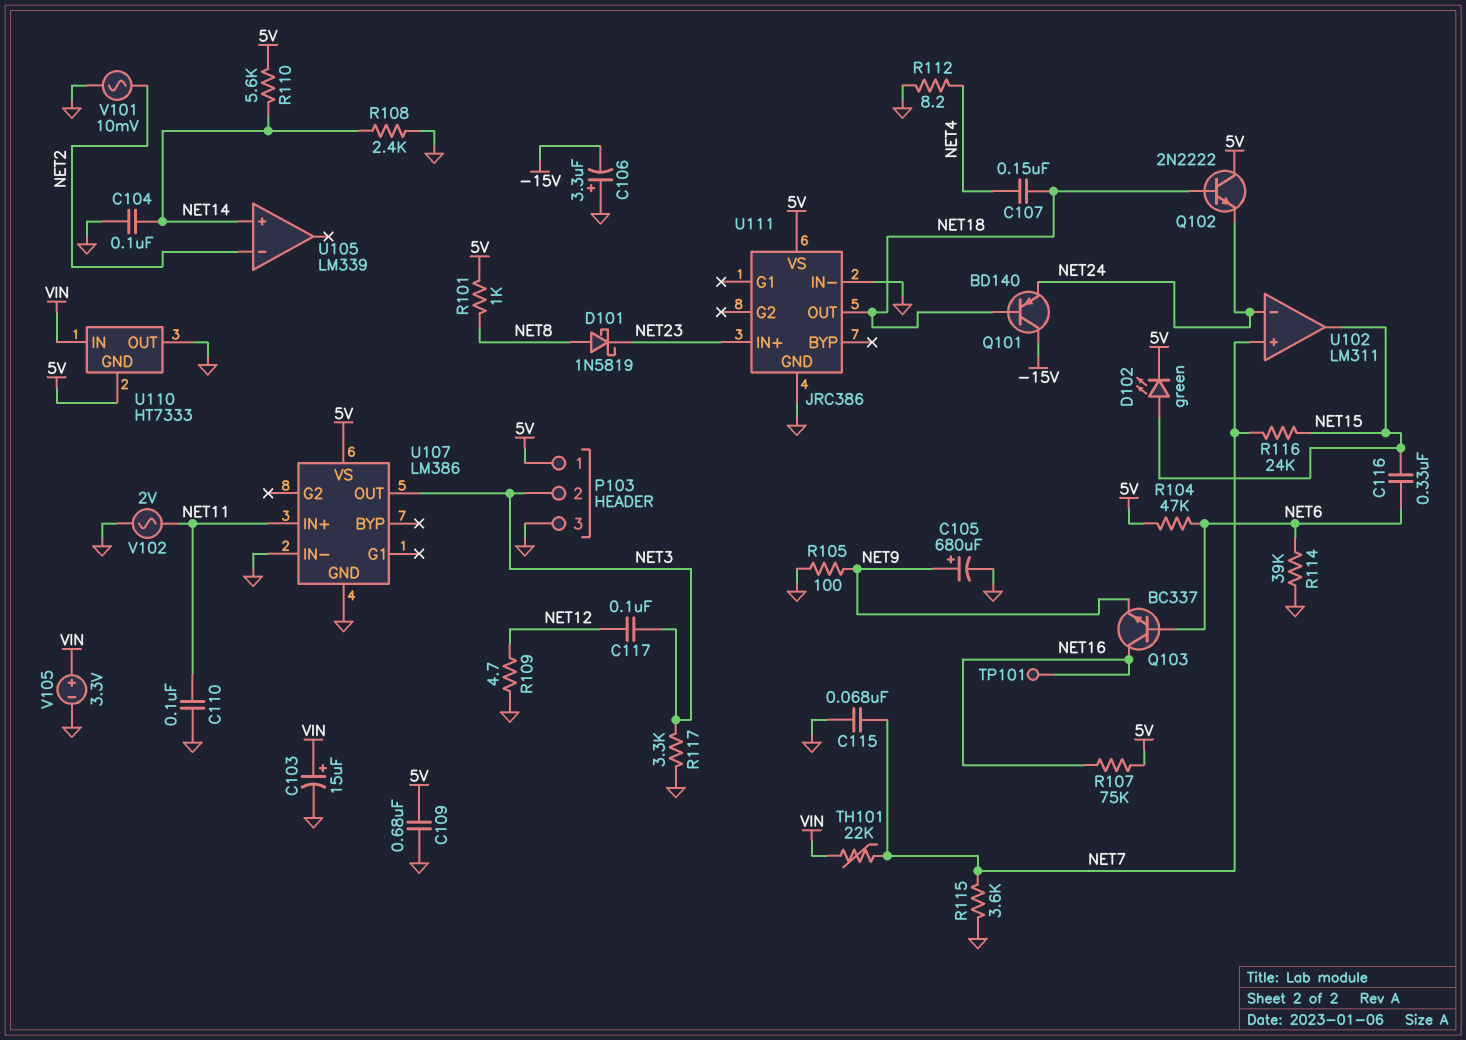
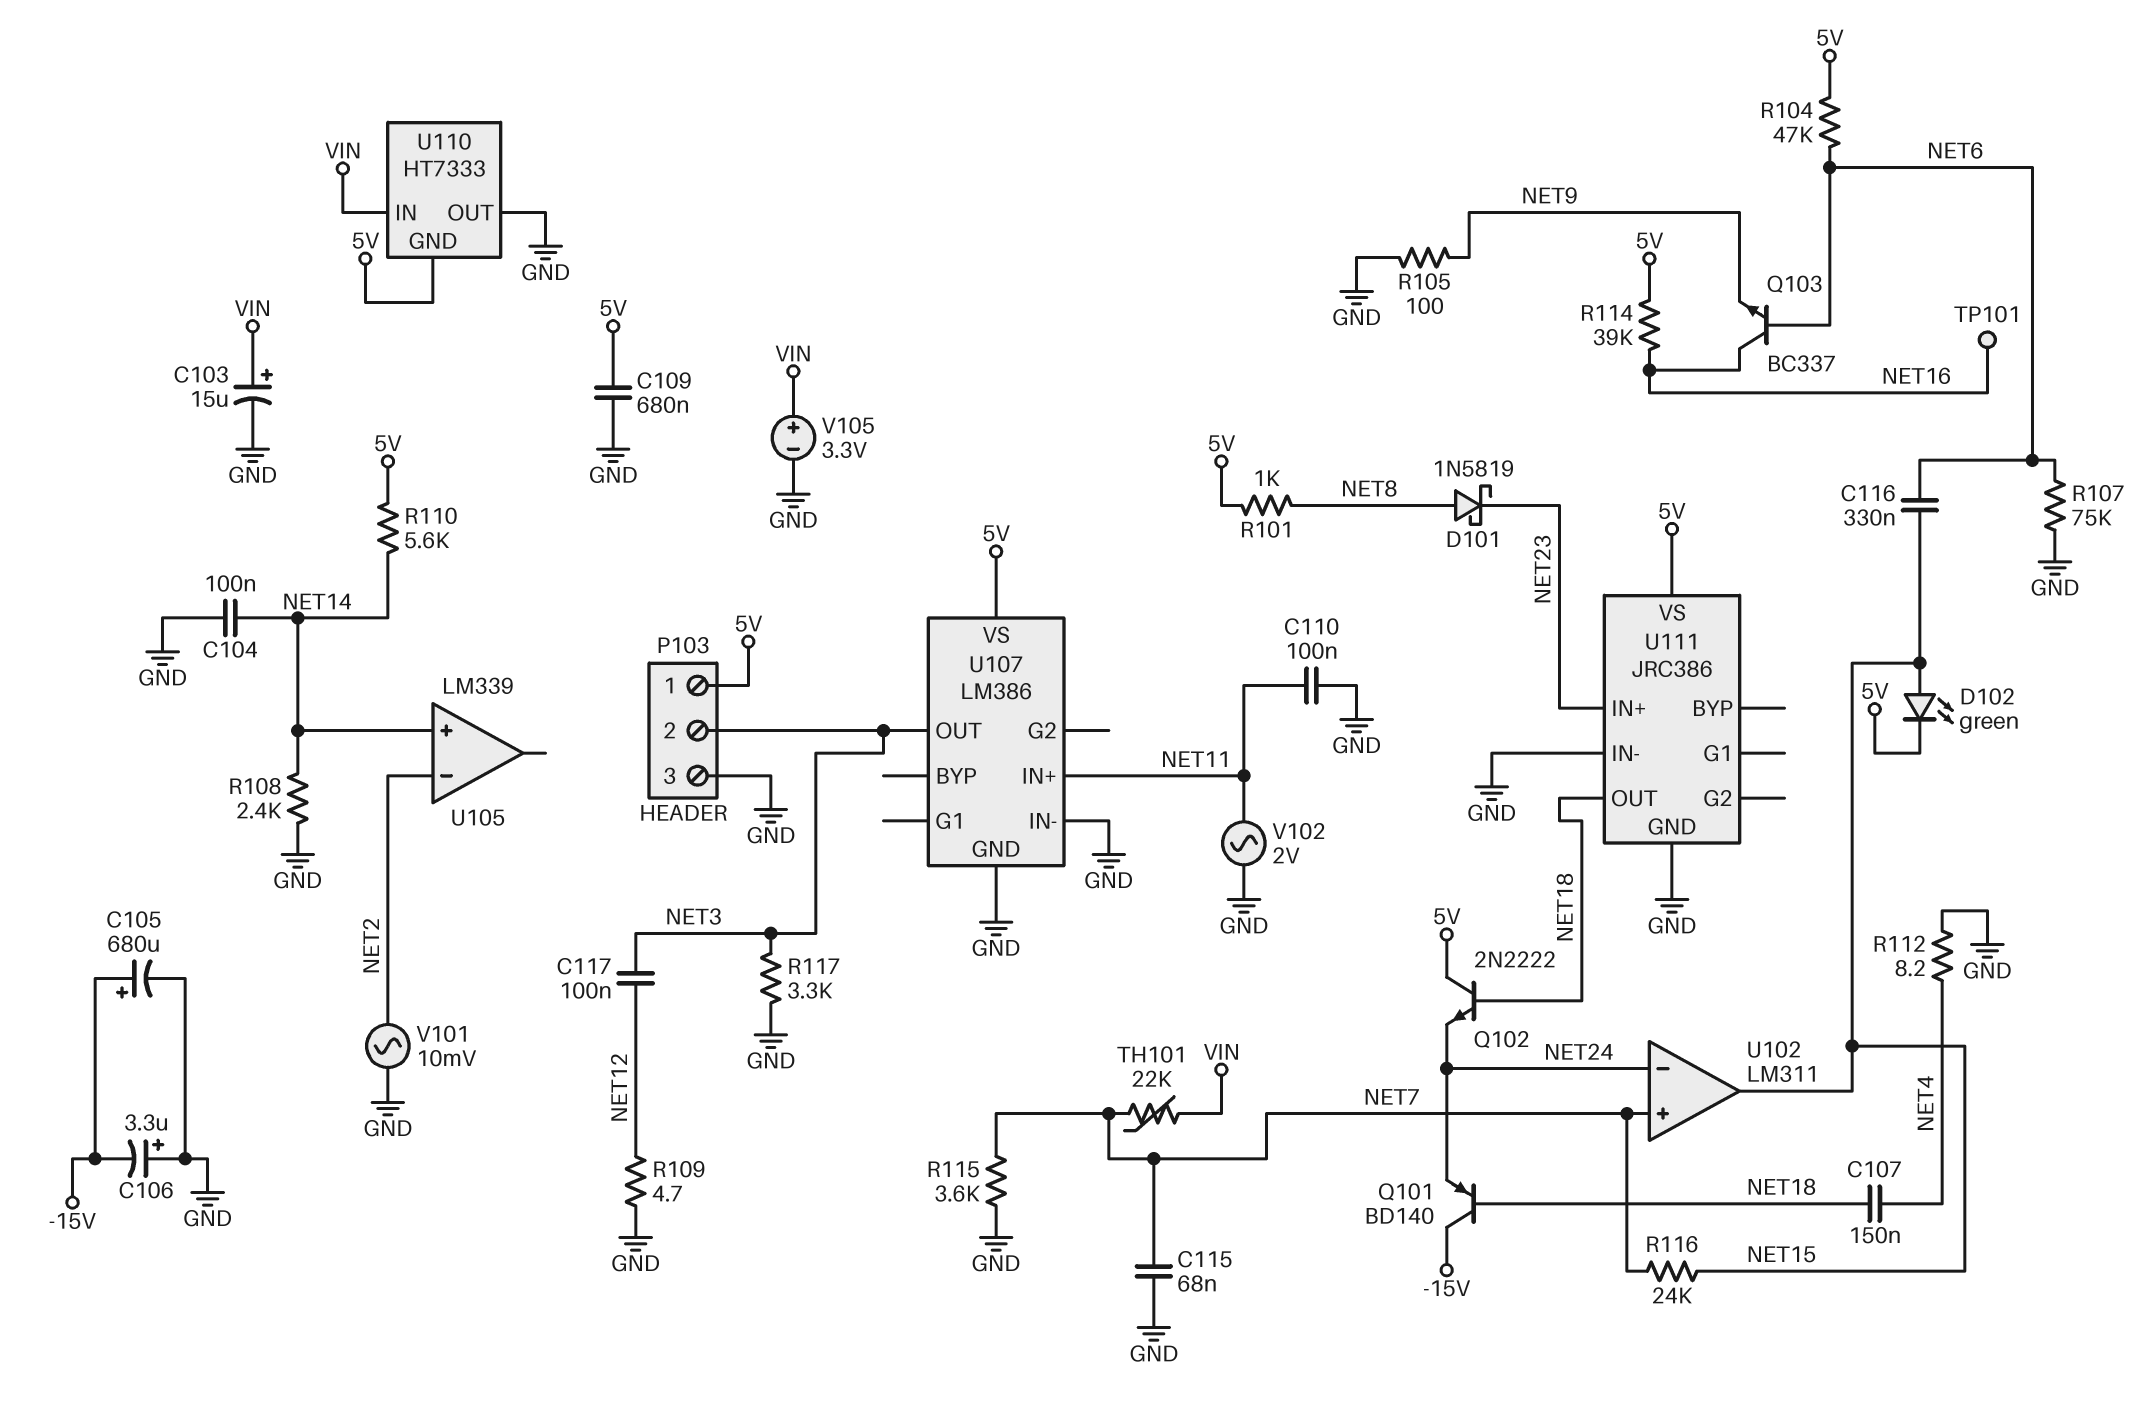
C105: 680uF (plus NET9, minus GND) -> 680uF (plus -15V, minus GND)
R107: 75k (5V, NET16) -> 75k (GND, NET6)
R114: 39k (GND, NET6) -> 39k (5V, NET16)

